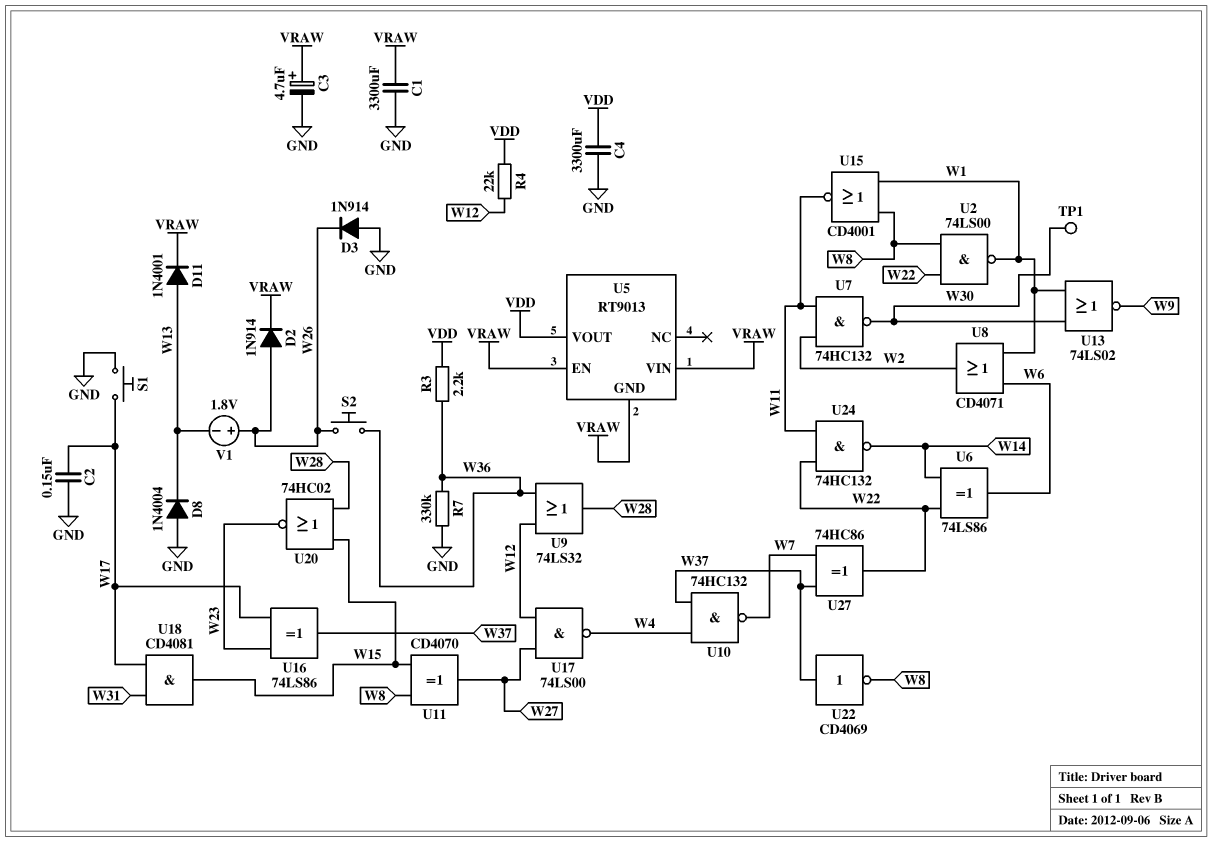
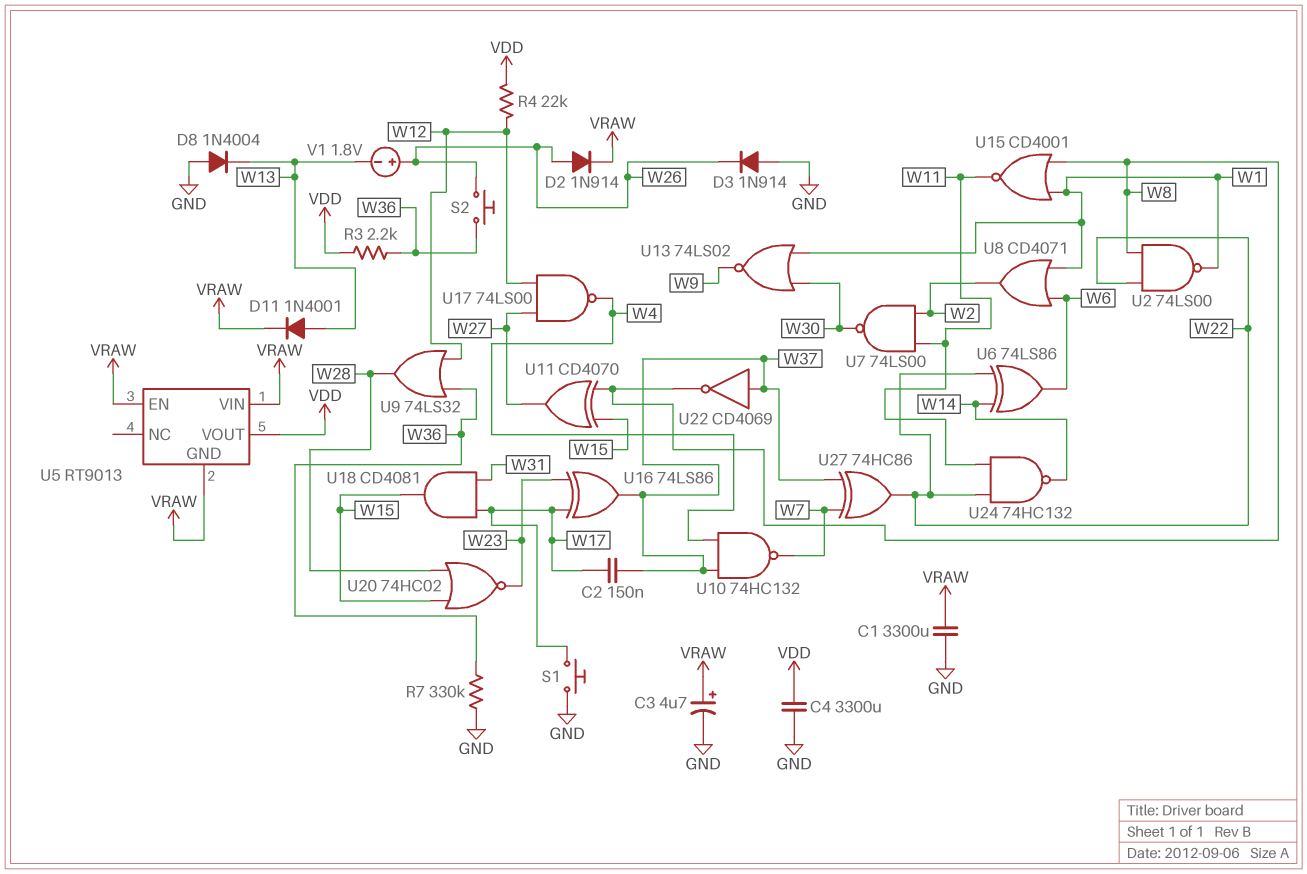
C2: 150nF (GND, W17) -> 150nF (W17, W37)
TP1: test point (W30) -> none
U7: NAND 74HC132 (in W2, in W11, out W30) -> NAND 74LS00 (in W2, in W11, out W30)

